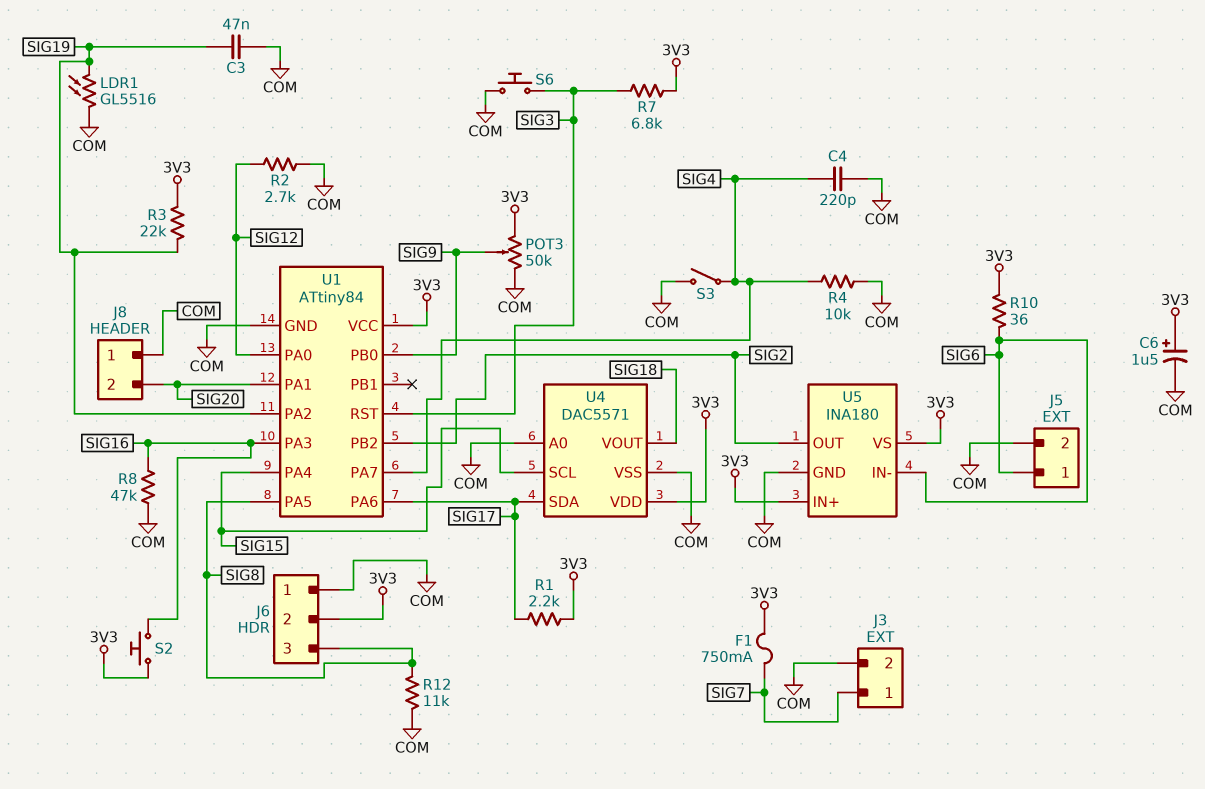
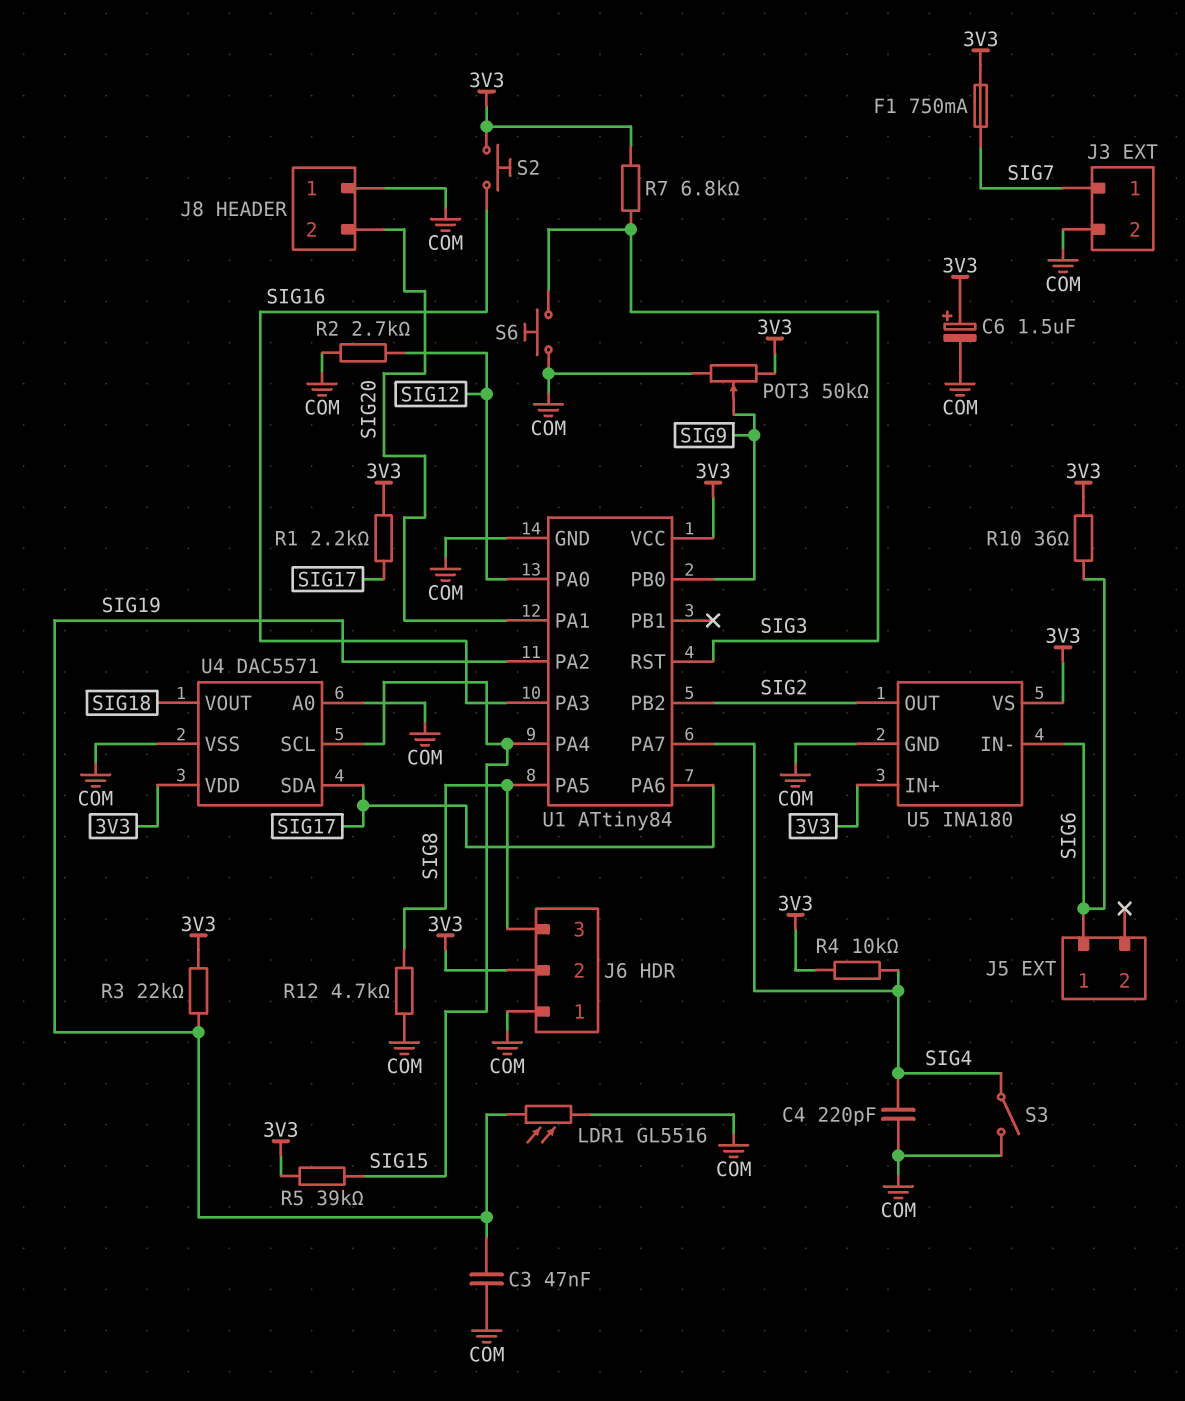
J5 pin 2: COM -> none
R4: 10k (COM, SIG4) -> 10k (3V3, SIG4)
R5: none -> 39k (3V3, SIG15)
R8: 47k (COM, SIG16) -> none
R12: 11k (COM, SIG8) -> 4.7k (COM, SIG8)

